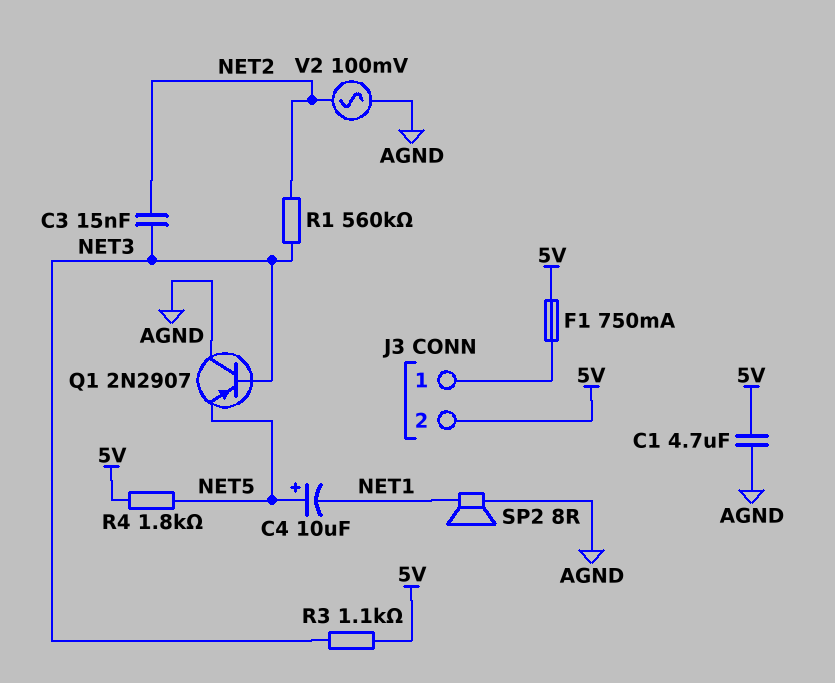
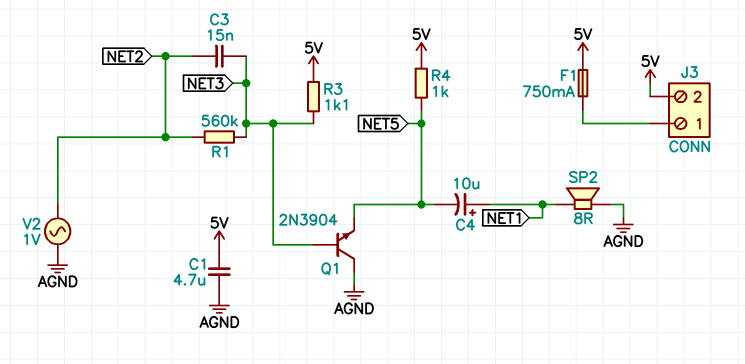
C4: 10uF (plus NET5, minus NET1) -> 10uF (plus NET1, minus NET5)
Q1: PNP 2N2907 (B NET3, C AGND, E NET5) -> NPN 2N3904 (B NET3, C AGND, E NET5)
R4: 1.8k (5V, NET5) -> 1k (5V, NET5)
V2: AC 100mV (AGND, NET2) -> AC 1V (AGND, NET2)

